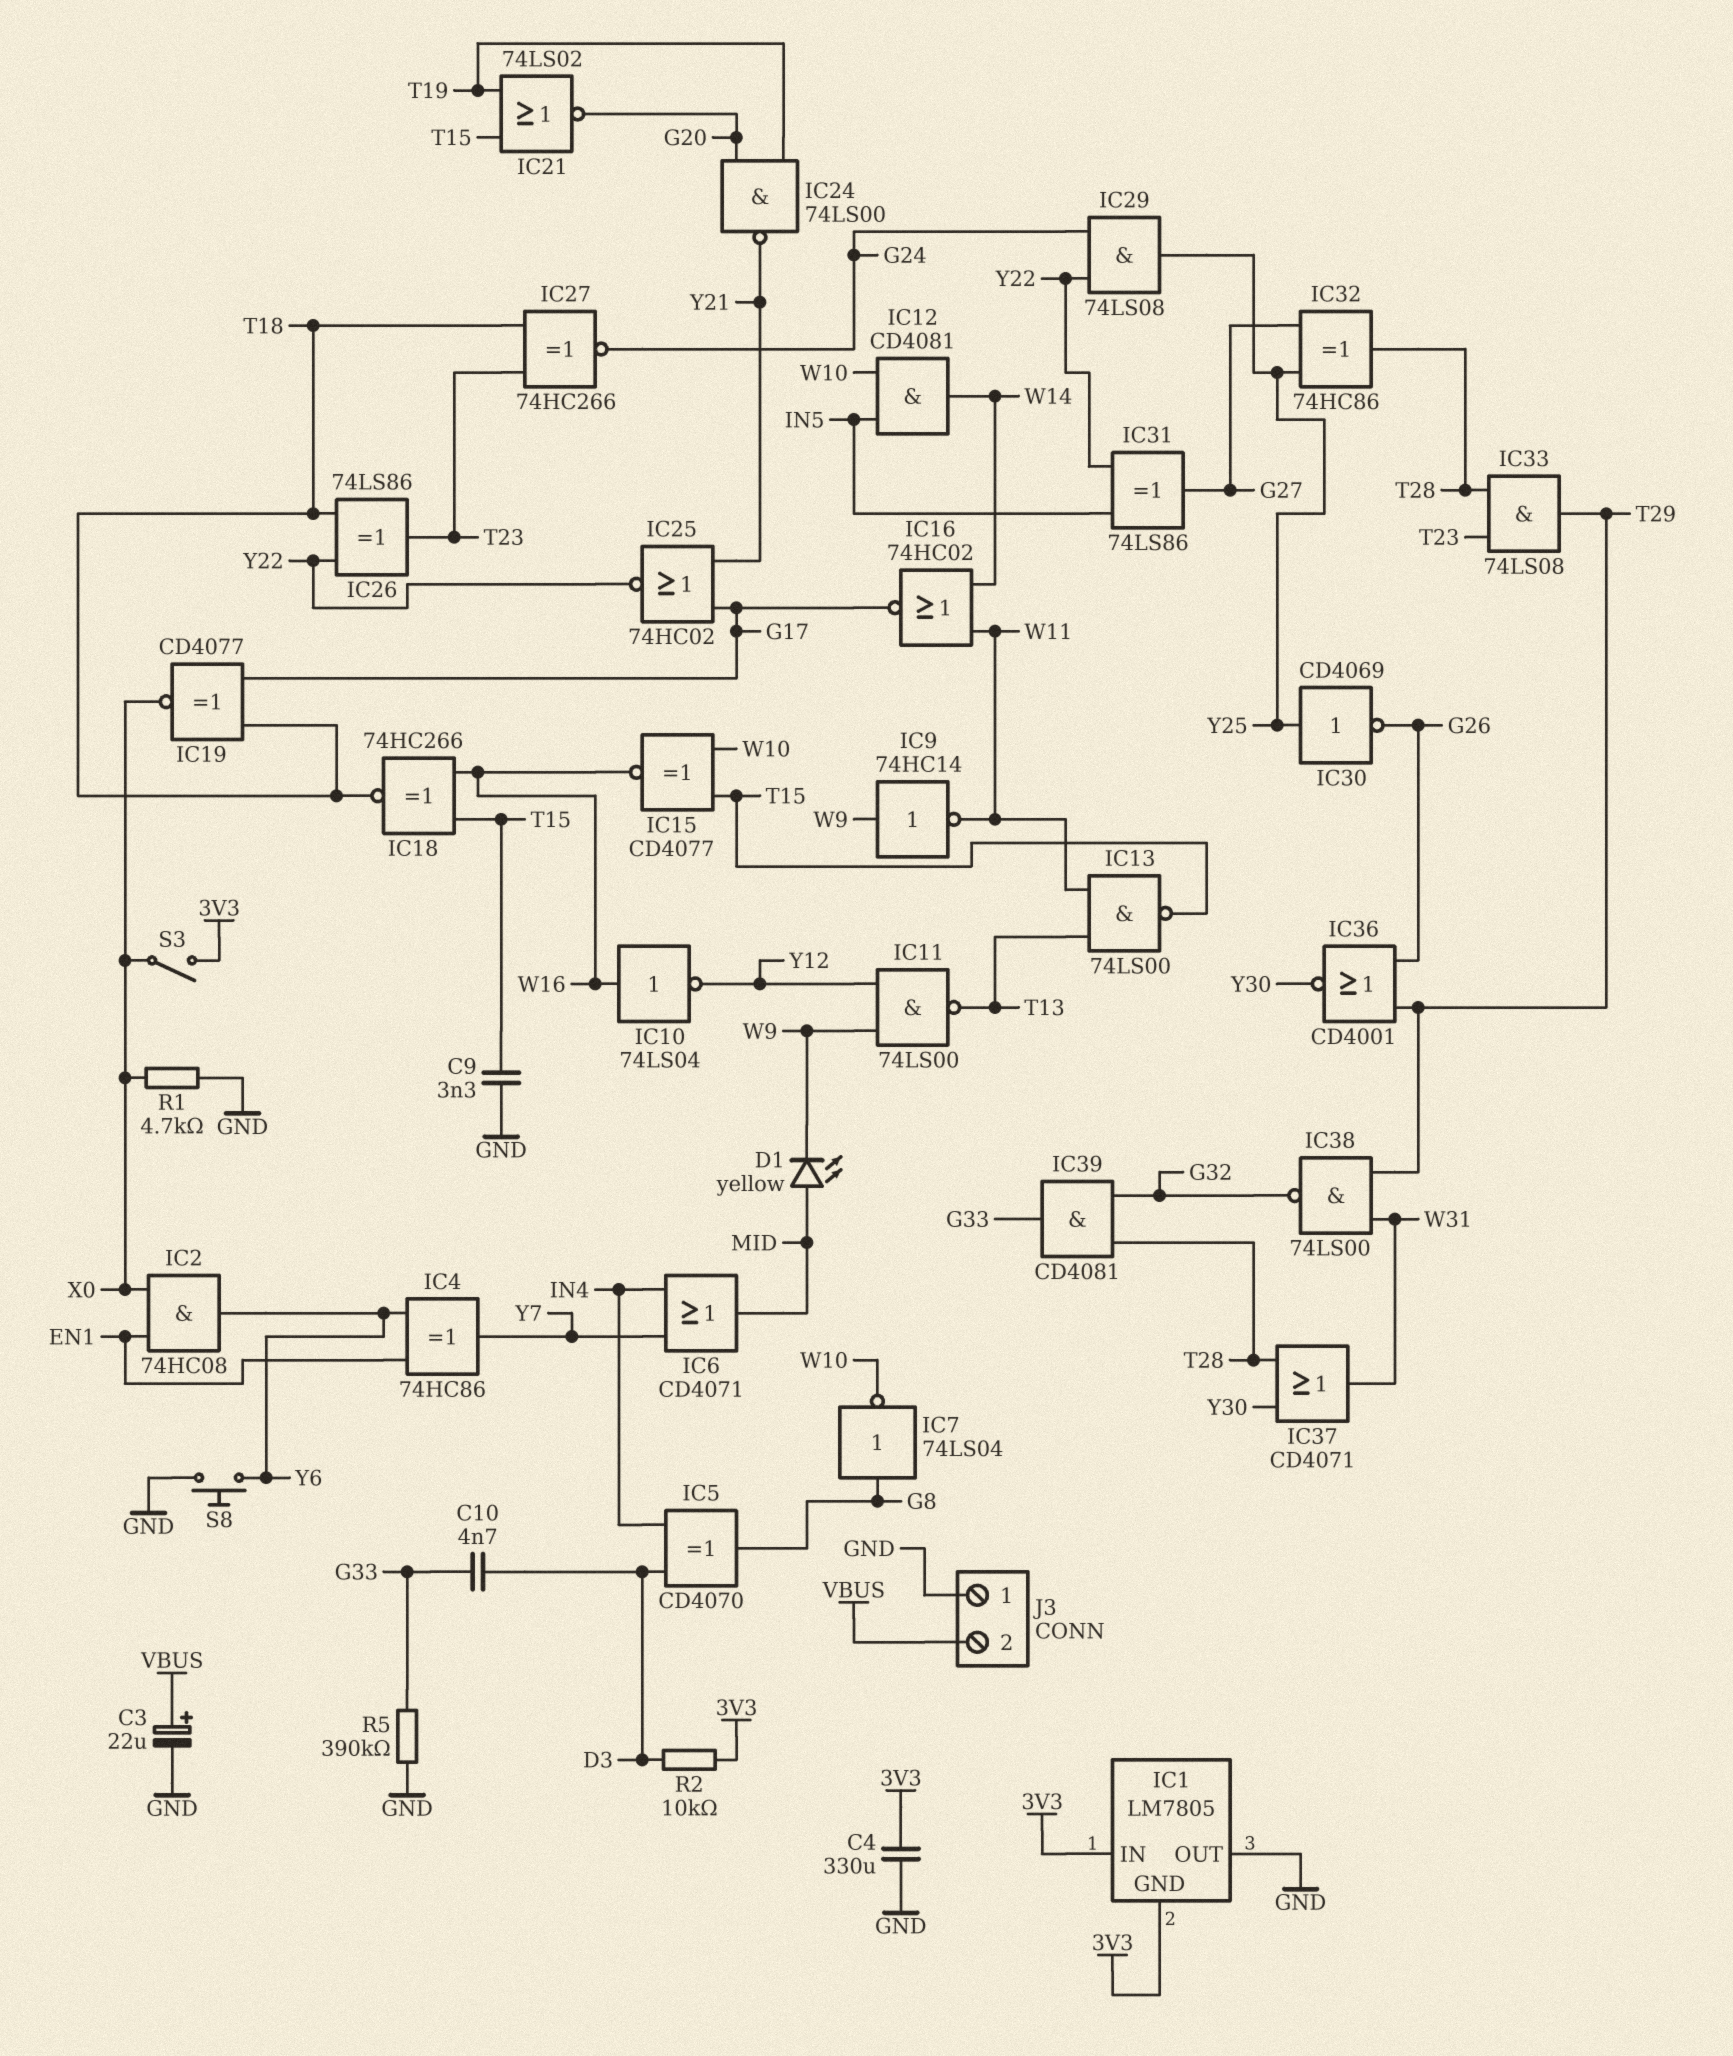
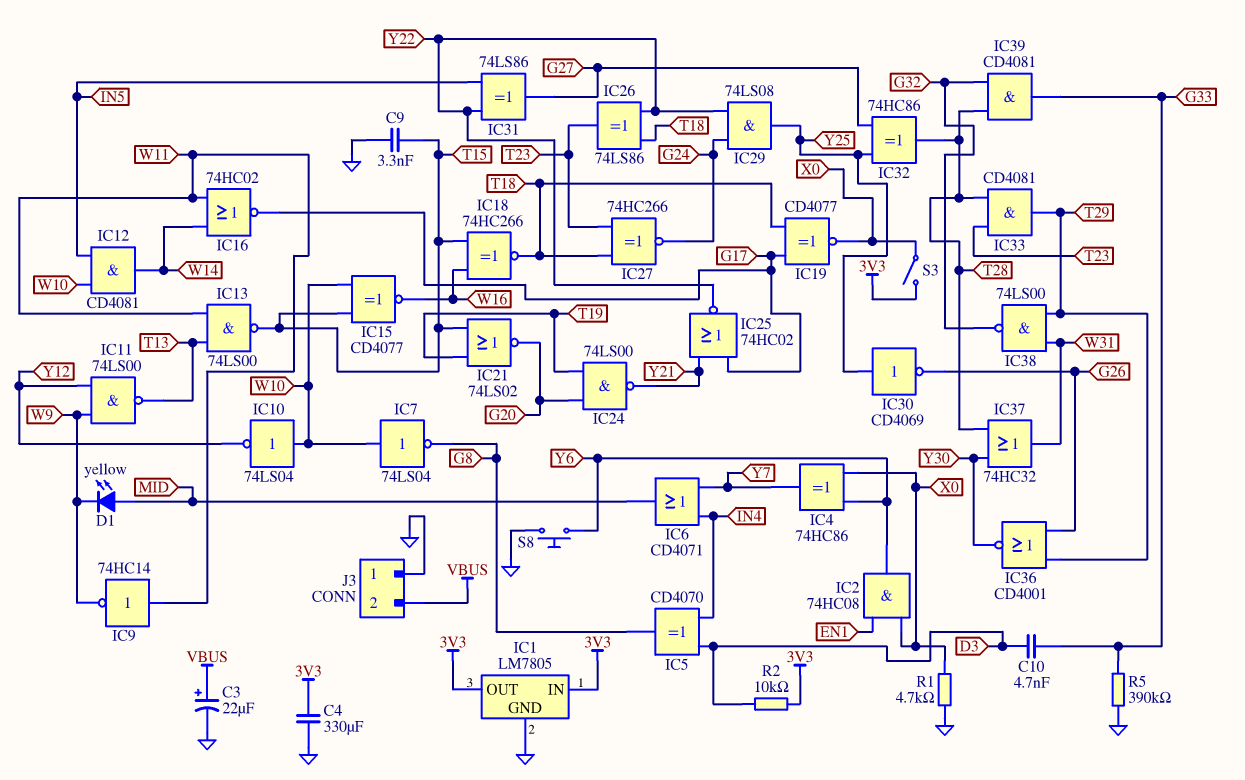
IC1 pin GND: 3V3 -> GND
IC1 pin OUT: GND -> 3V3
IC4: XOR 74HC86 (in EN1, in Y6, out Y7) -> XOR 74HC86 (in X0, in Y6, out Y7)
IC7: NOT 74LS04 (in G8, out W10) -> NOT 74LS04 (in W10, out G8)
IC9: NOT 74HC14 (in W9, out W11) -> NOT 74HC14 (in W11, out W9)
IC10: NOT 74LS04 (in W16, out Y12) -> NOT 74LS04 (in W10, out Y12)
IC33: AND 74LS08 (in T23, in T28, out T29) -> AND CD4081 (in T23, in T28, out T29)
IC37: OR CD4071 (in T28, in Y30, out W31) -> OR 74HC32 (in T28, in Y30, out W31)

